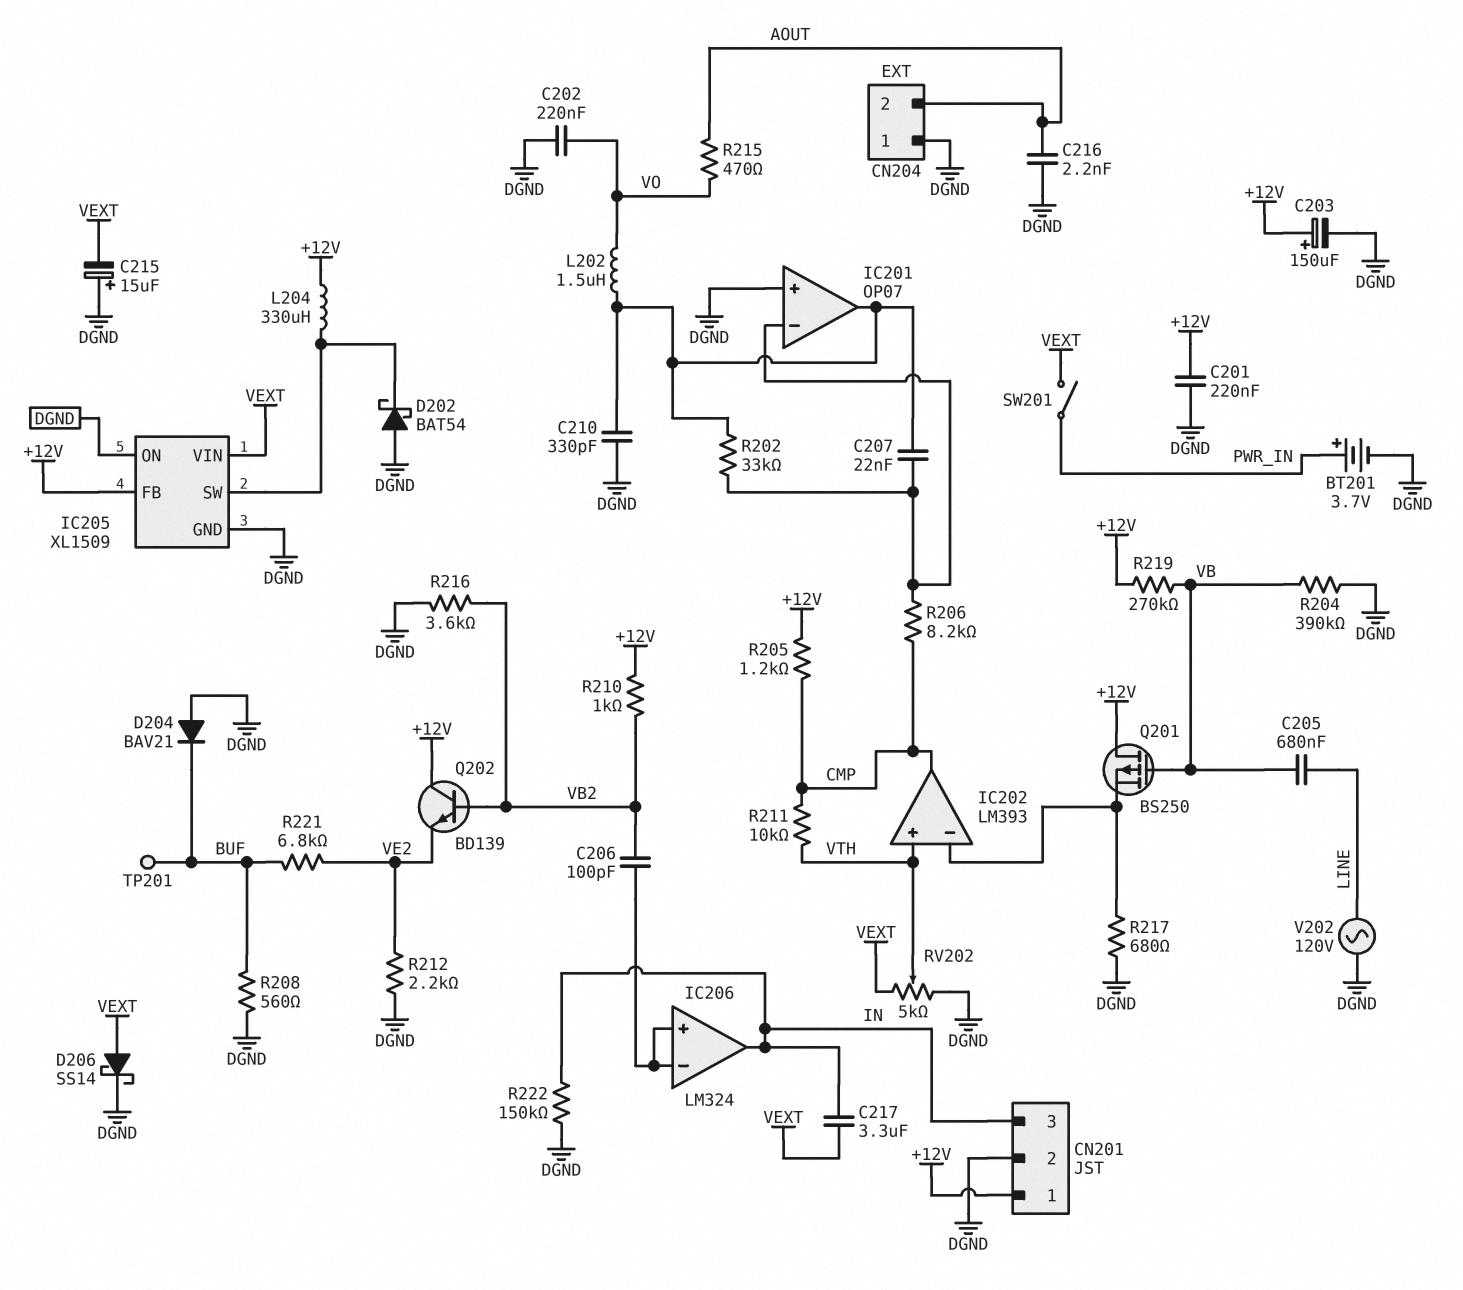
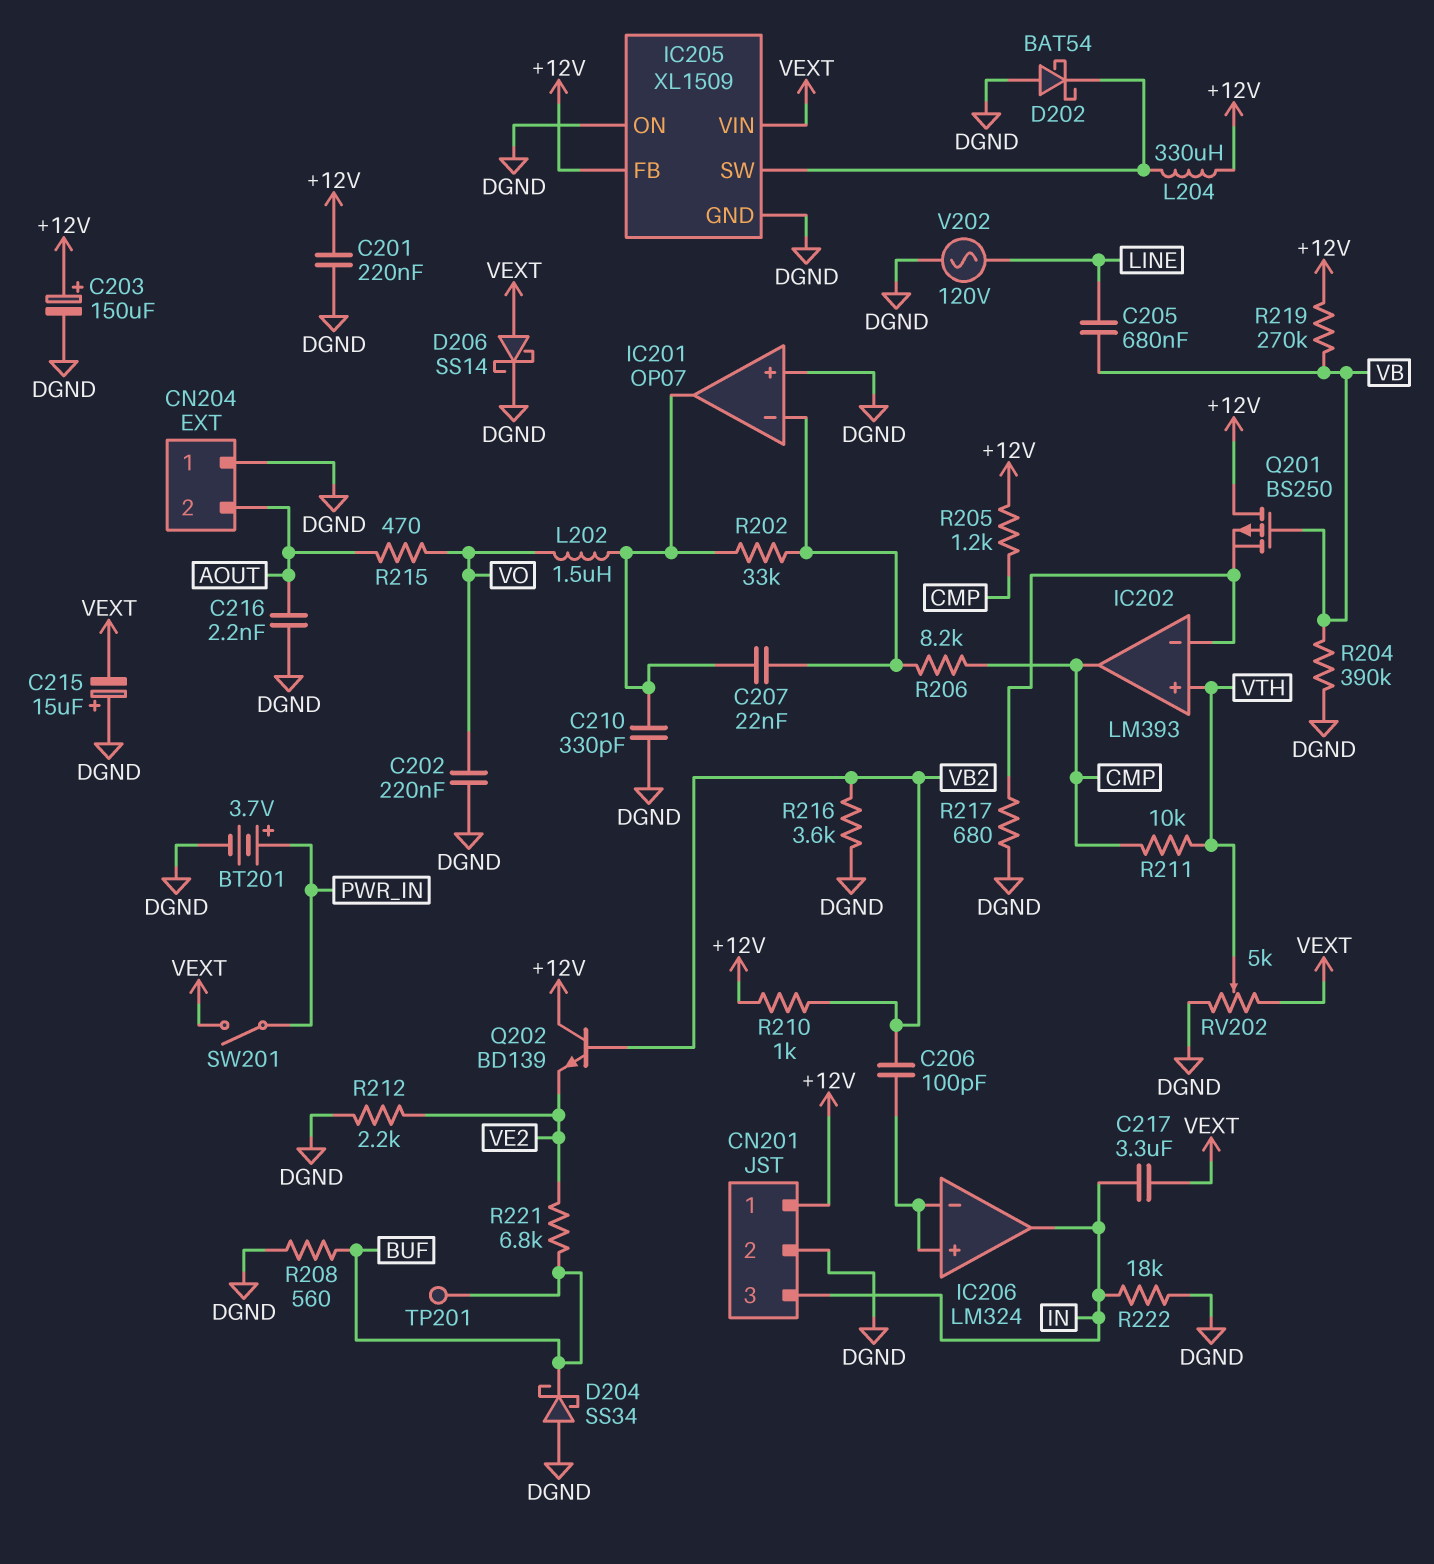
D204: diode BAV21 (A DGND, K BUF) -> schottky SS34 (A DGND, K BUF)
R222: 150k (DGND, IN) -> 18k (DGND, IN)

